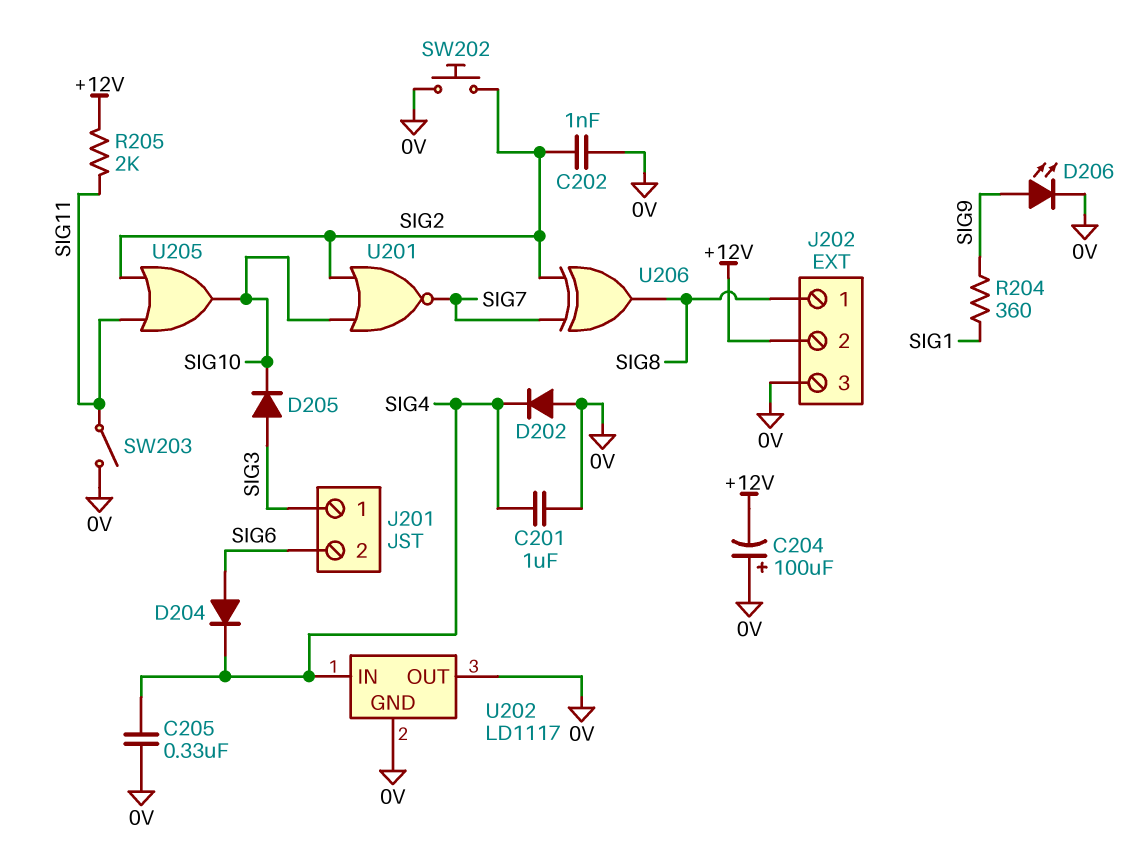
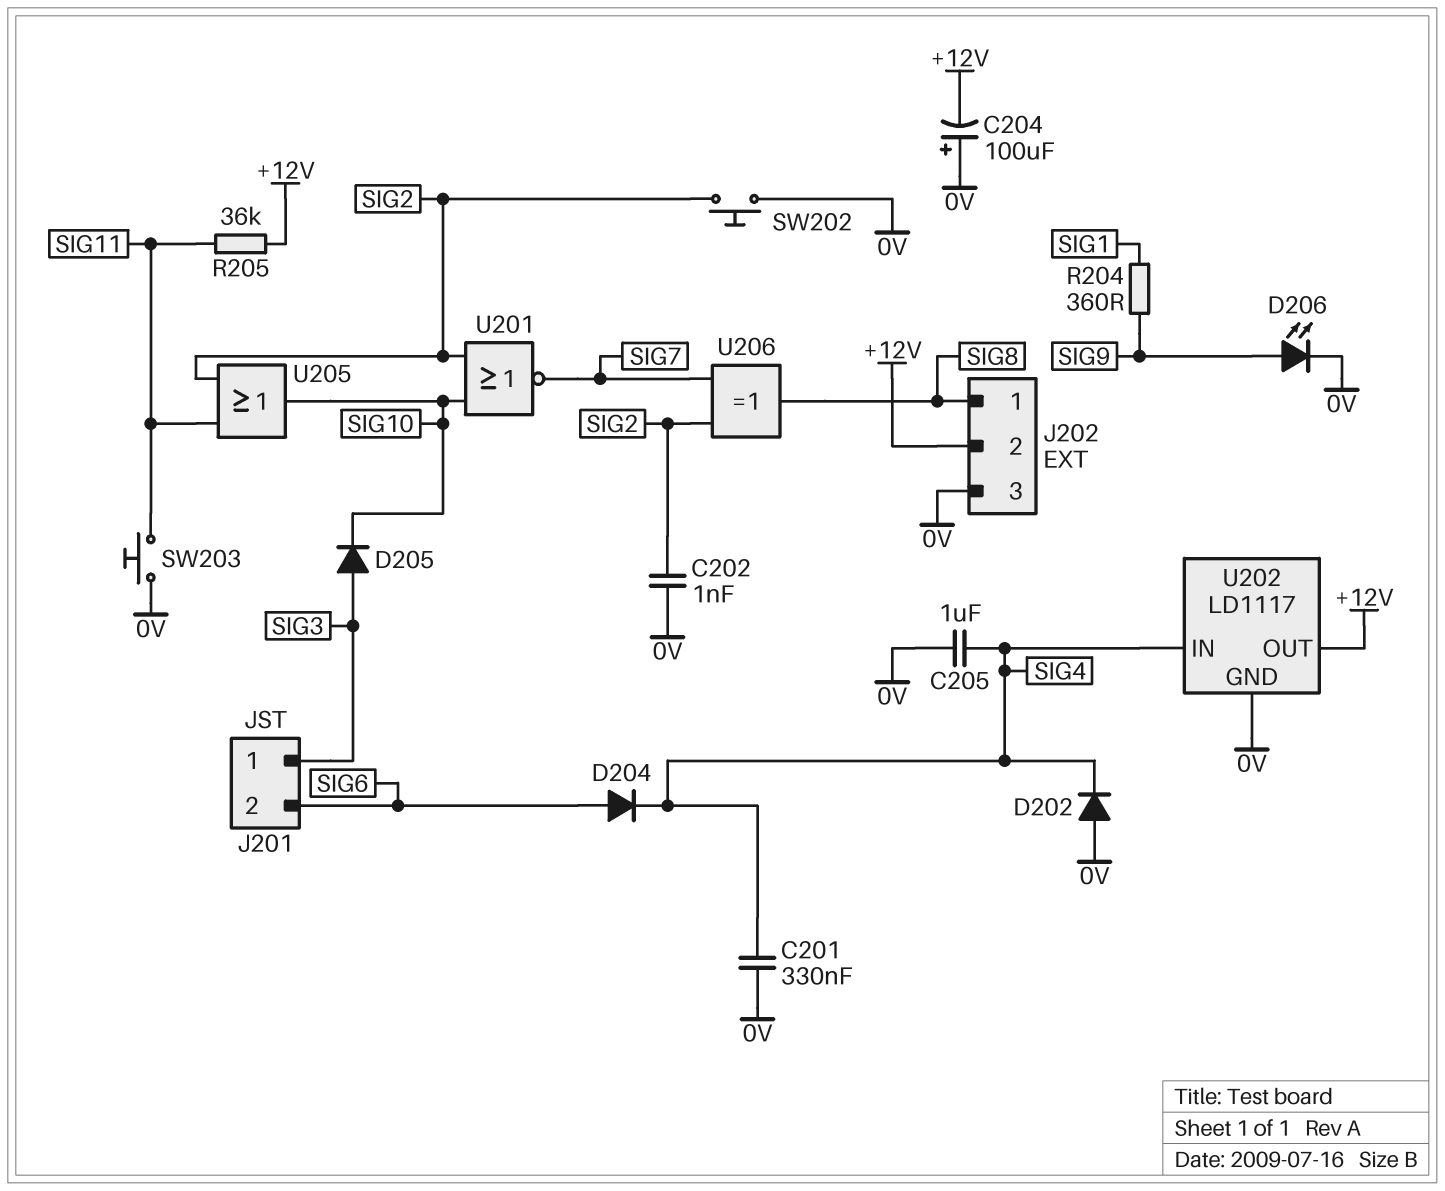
C201: 1uF (0V, SIG4) -> 330nF (0V, SIG4)
C205: 330nF (0V, SIG4) -> 1uF (0V, SIG4)
R205: 2k (+12V, SIG11) -> 36k (+12V, SIG11)
SW203: switch (0V, SIG11) -> button (0V, SIG11)
U202 pin OUT: 0V -> +12V

